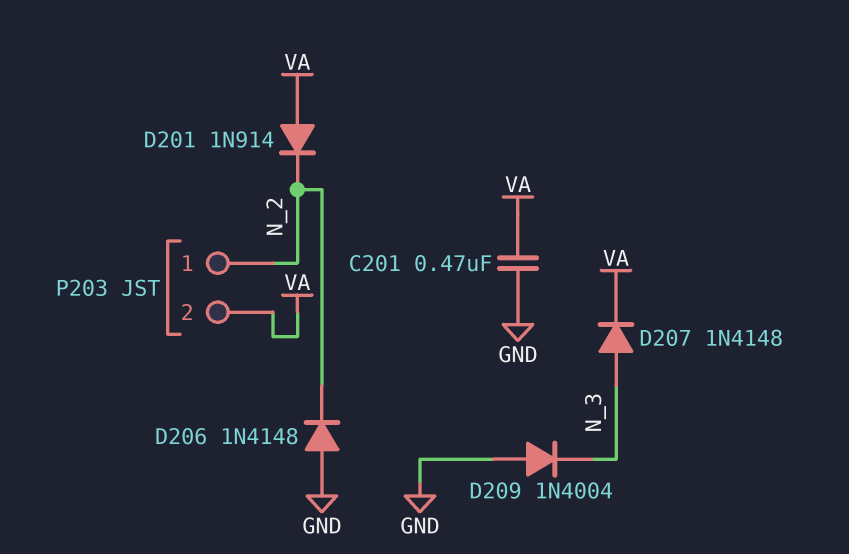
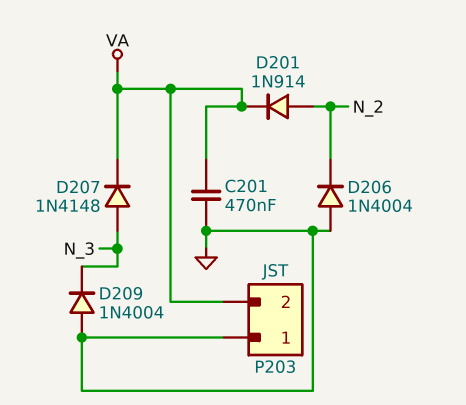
D201: diode 1N914 (A VA, K N_2) -> diode 1N914 (A N_2, K VA)
D206: diode 1N4148 (A GND, K N_2) -> diode 1N4004 (A GND, K N_2)
P203 pin 1: N_2 -> GND

